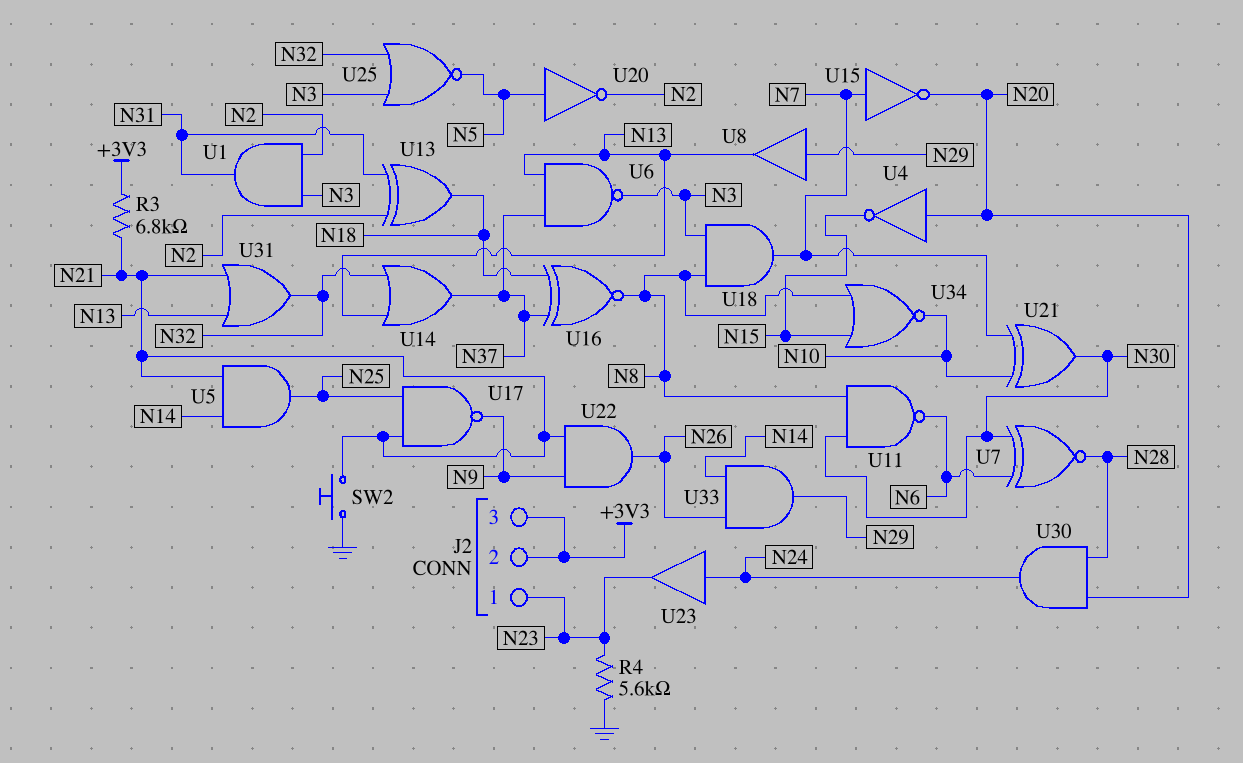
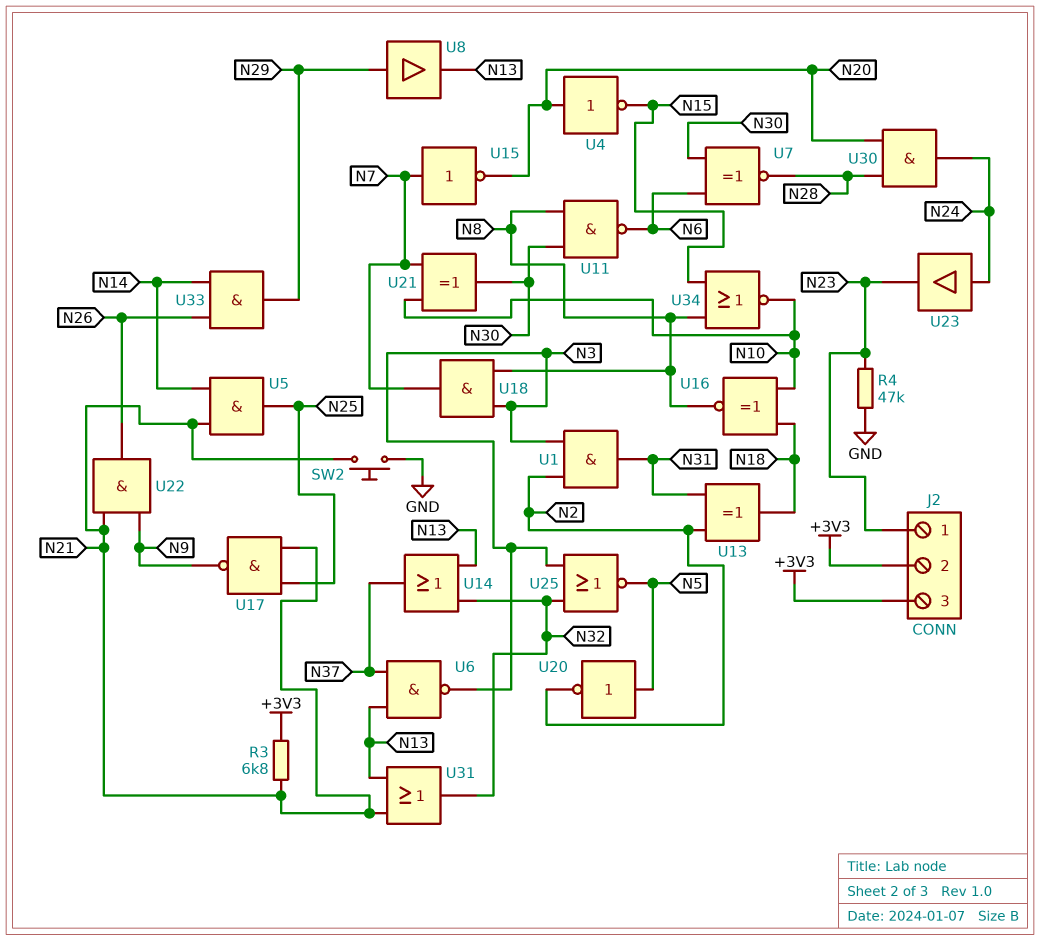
R4: 5.6k (GND, N23) -> 47k (GND, N23)
U16: XNOR (in N18, in N37, out N8) -> XNOR (in N10, in N18, out N8)

